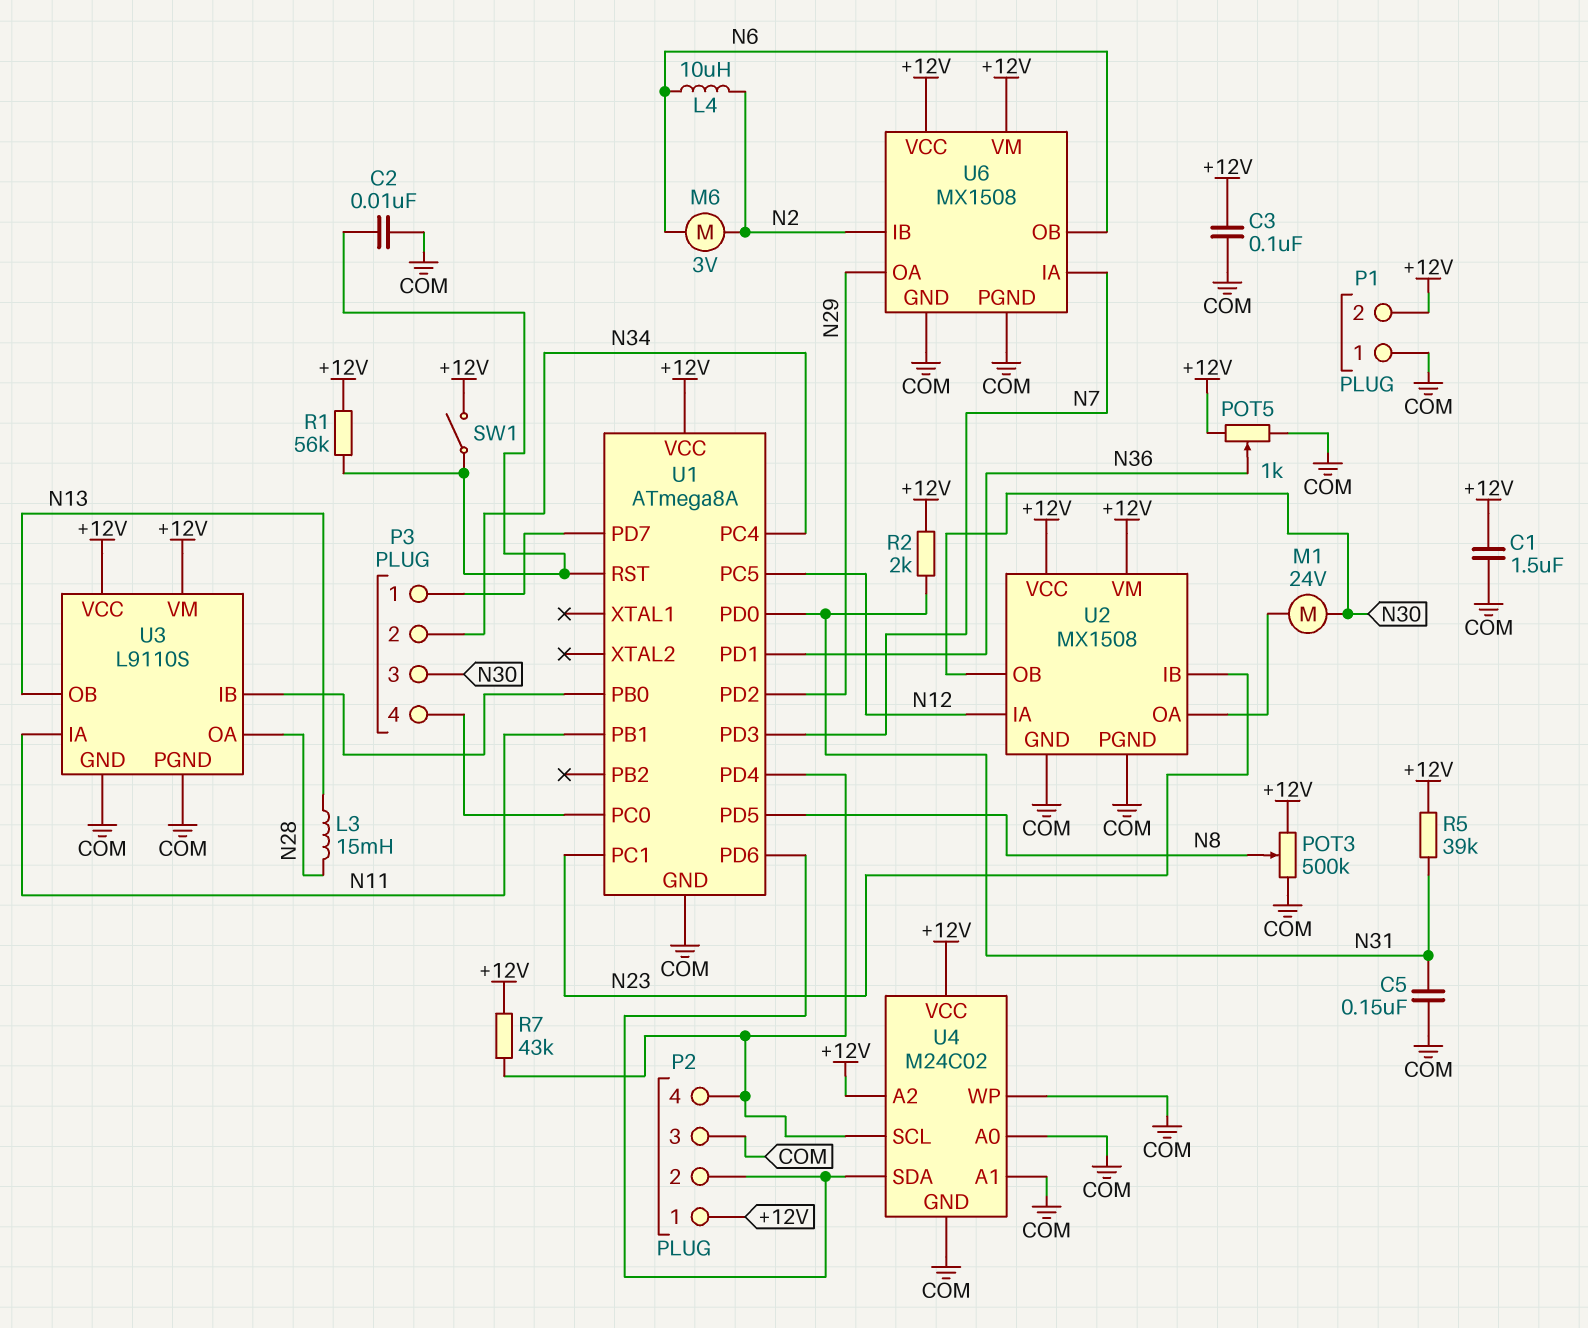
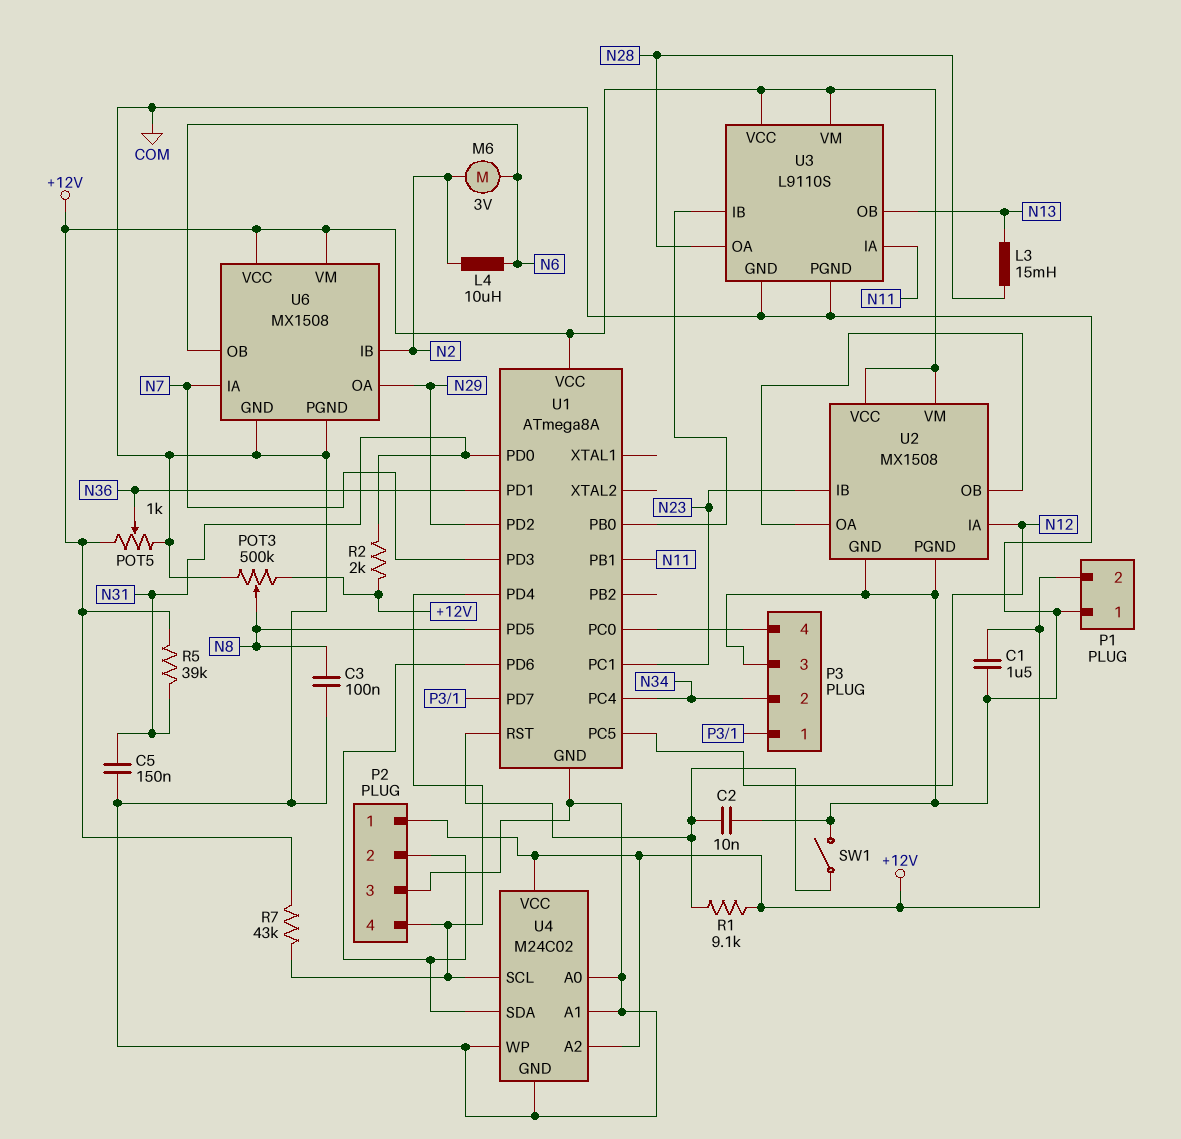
C3: 100nF (+12V, COM) -> 100nF (COM, N8)
M1: motor 24V (N30, U2/OA) -> none
P3 pin 3: N30 -> COM
R1: 56k (+12V, U1/RST) -> 9.1k (+12V, U1/RST)
SW1: switch (+12V, U1/RST) -> switch (COM, U1/RST)
U2 pin OB: N30 -> U2/OA

